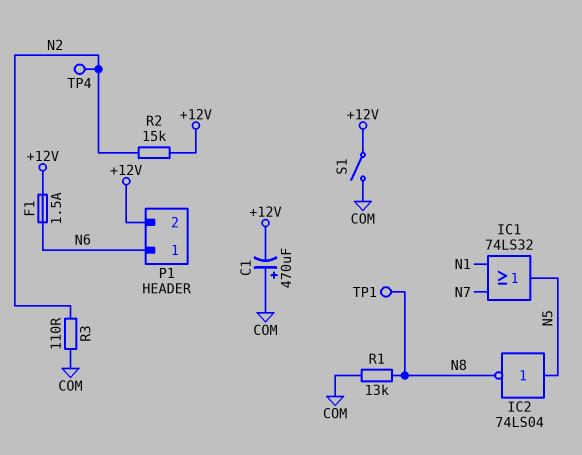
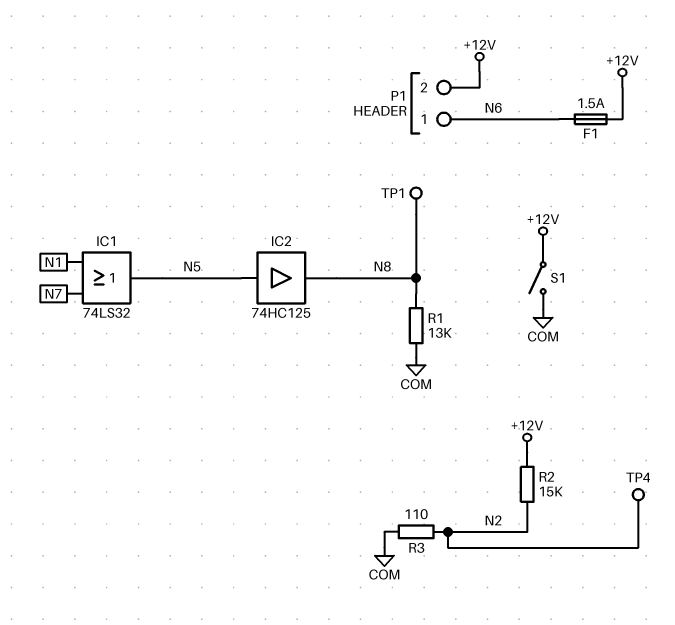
C1: 470uF (plus COM, minus +12V) -> none
IC2: NOT 74LS04 (in N5, out N8) -> buffer 74HC125 (in N5, out N8)

